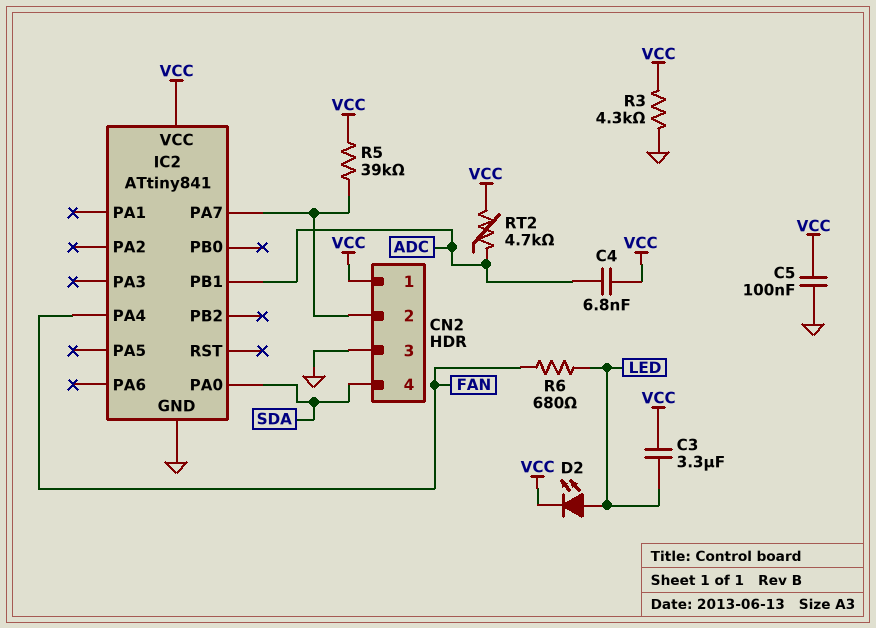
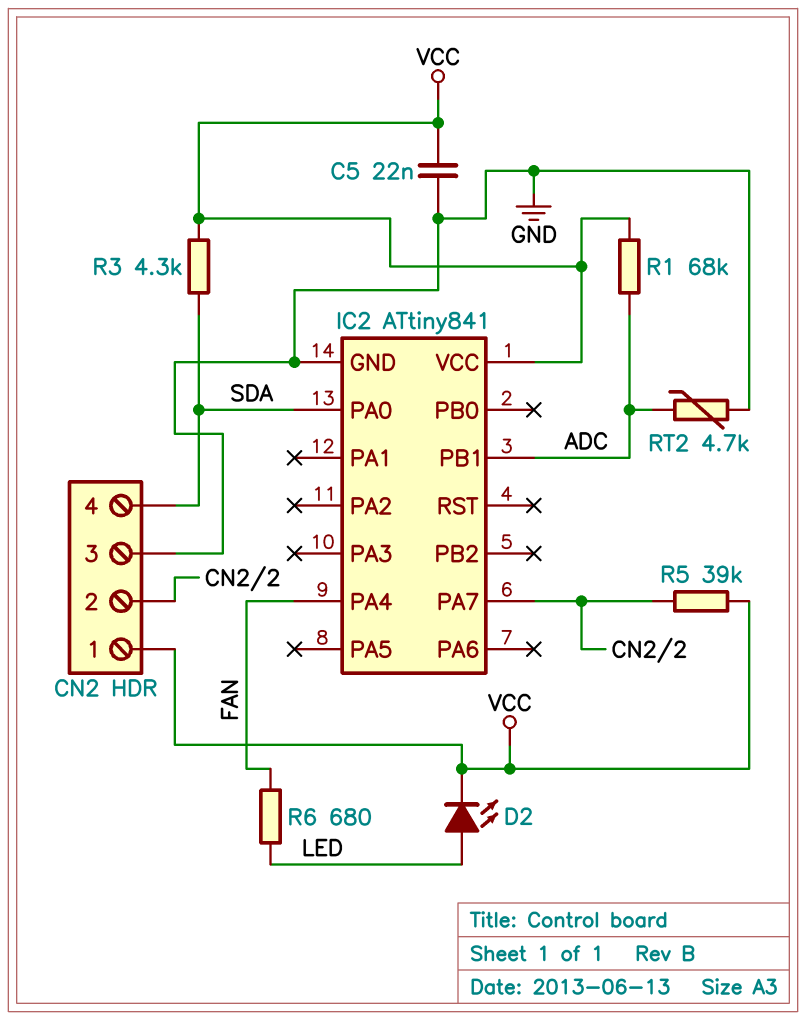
C3: 3.3uF (LED, VCC) -> none
C4: 6.8nF (ADC, VCC) -> none
C5: 100nF (GND, VCC) -> 22nF (GND, VCC)
R1: none -> 68k (ADC, VCC)
R3: 4.3k (GND, VCC) -> 4.3k (SDA, VCC)
RT2: 4.7k (ADC, VCC) -> 4.7k (ADC, GND)

